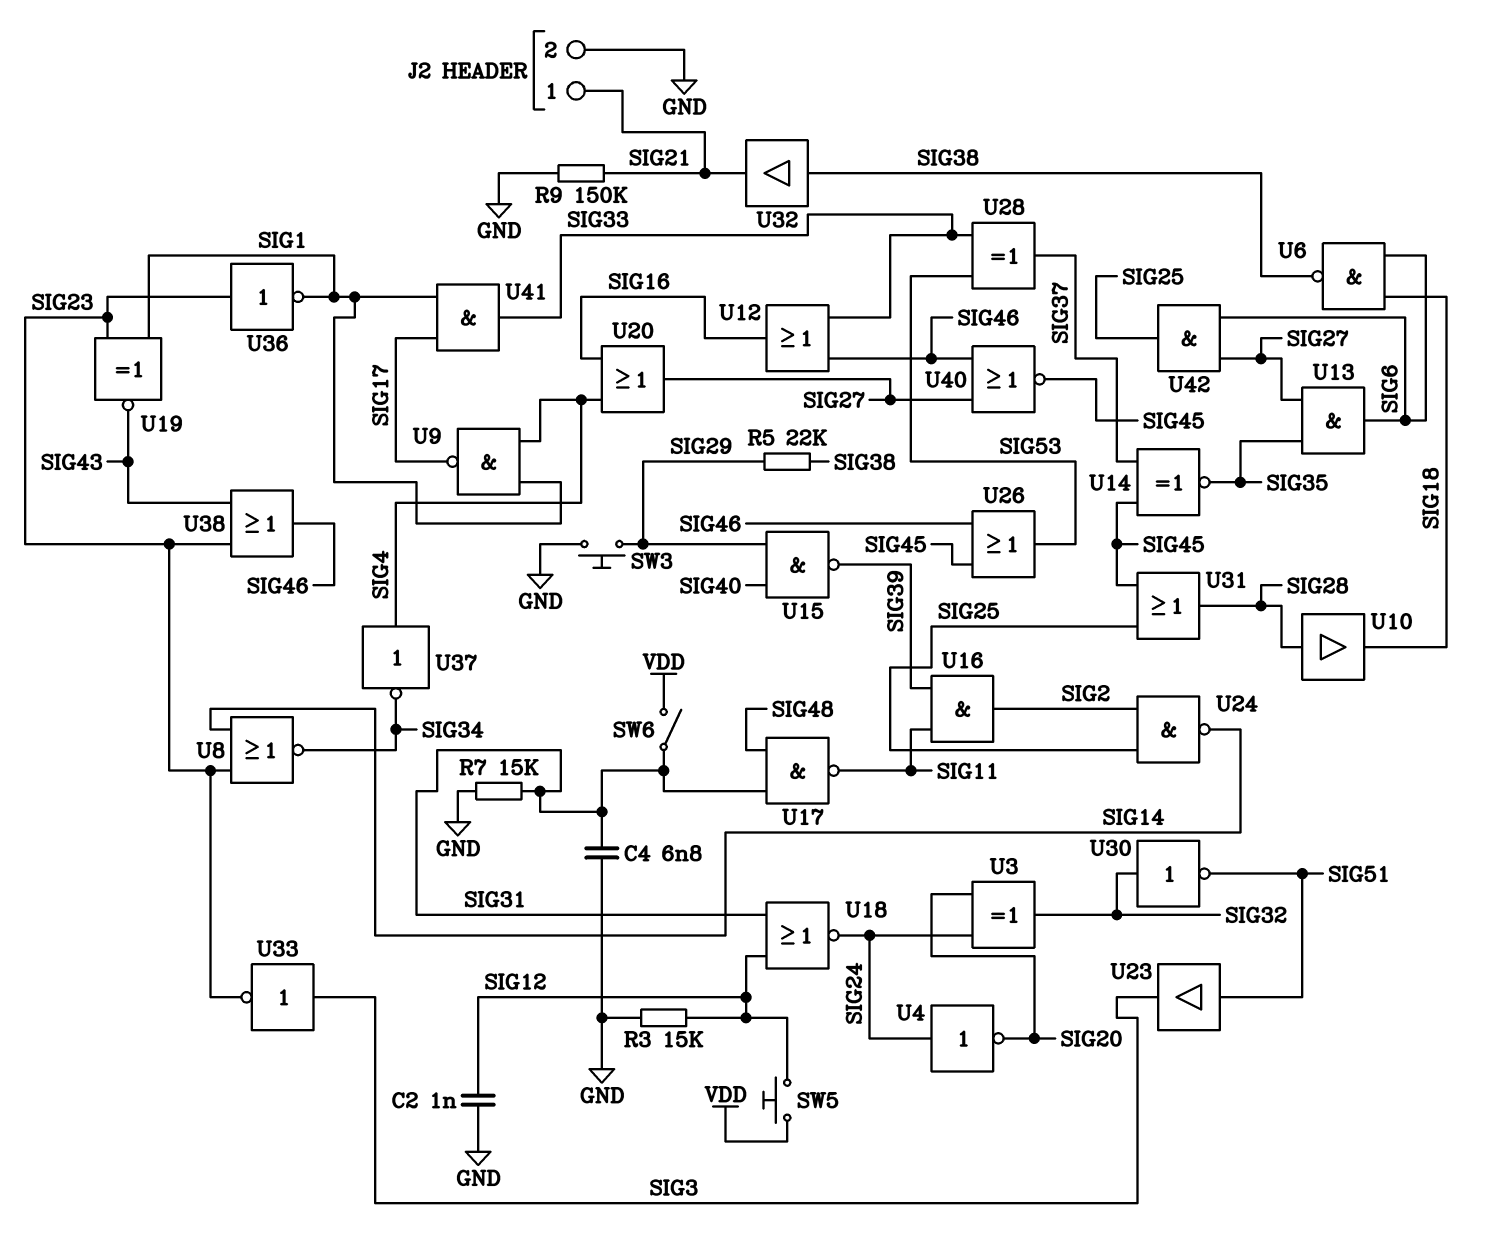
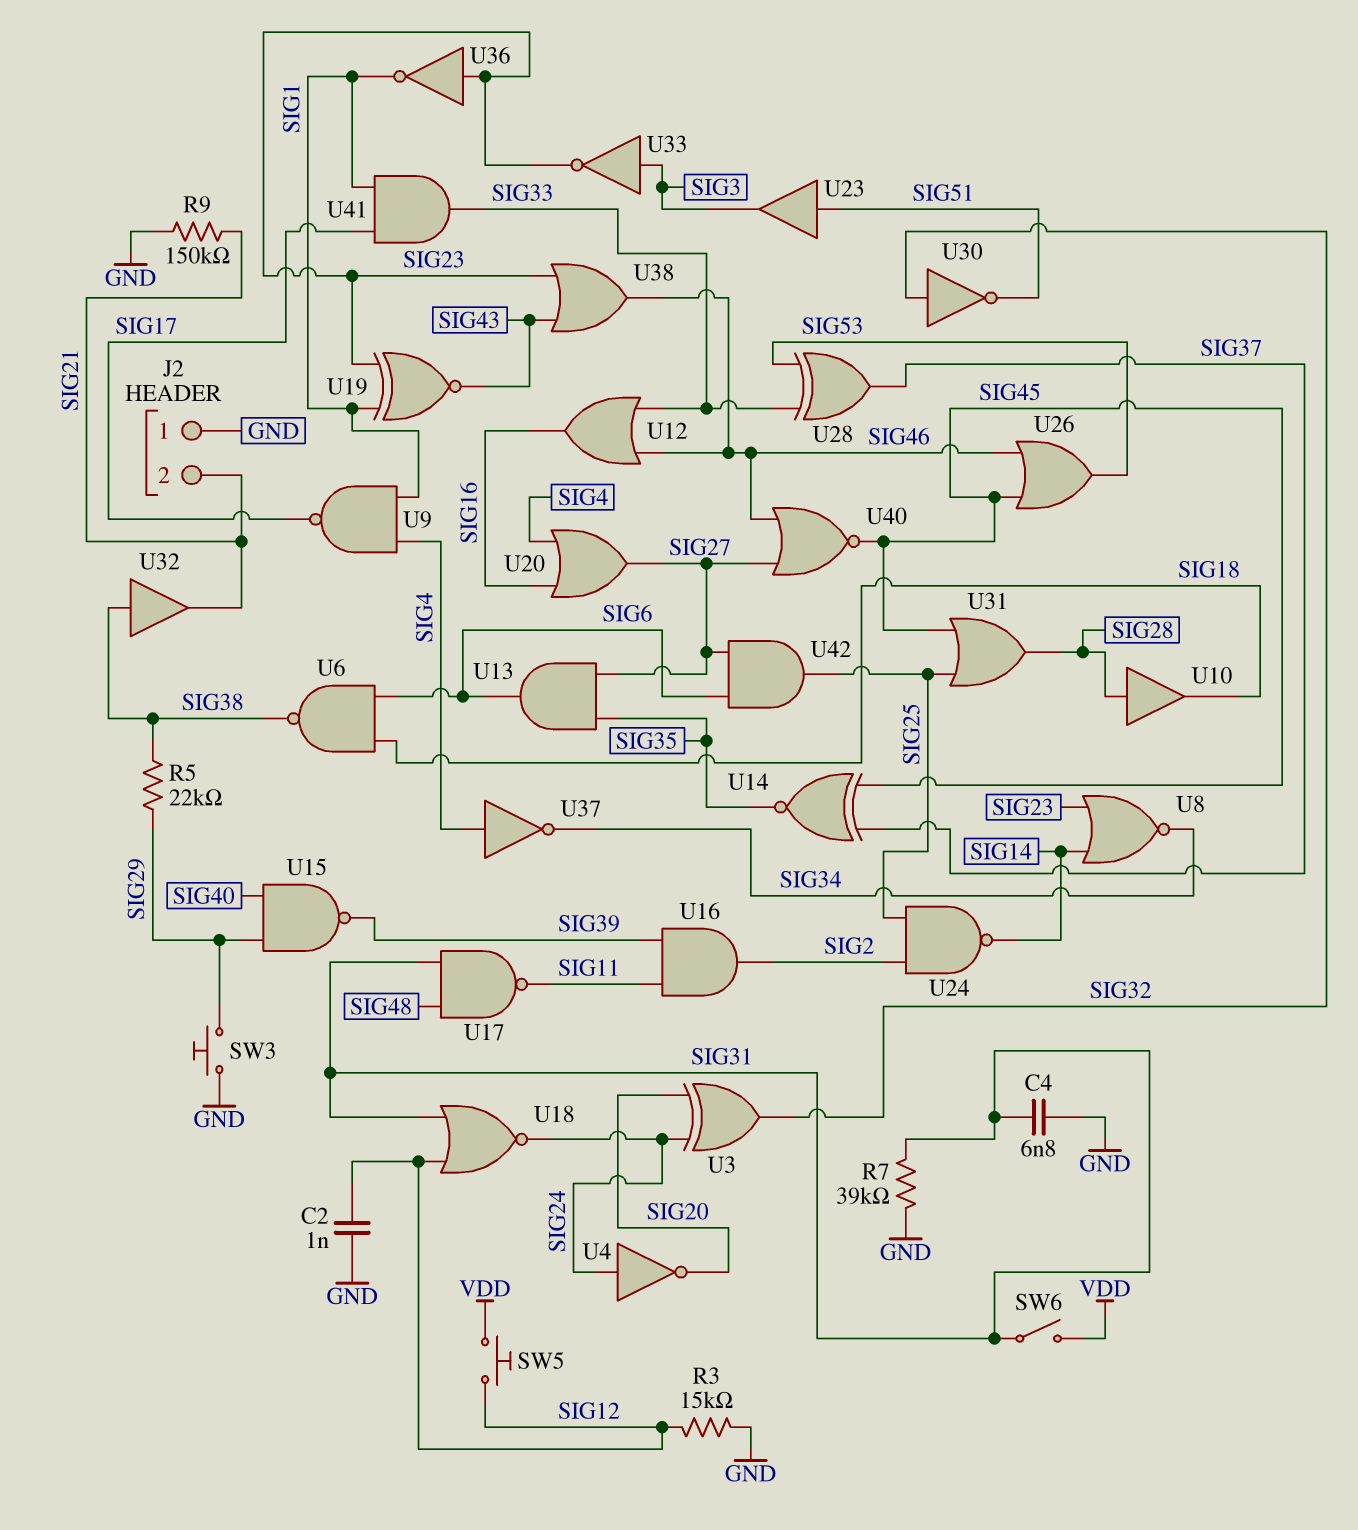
J2 pin 1: SIG21 -> GND
J2 pin 2: GND -> SIG21
R7: 15k (GND, SIG31) -> 39k (GND, SIG31)

